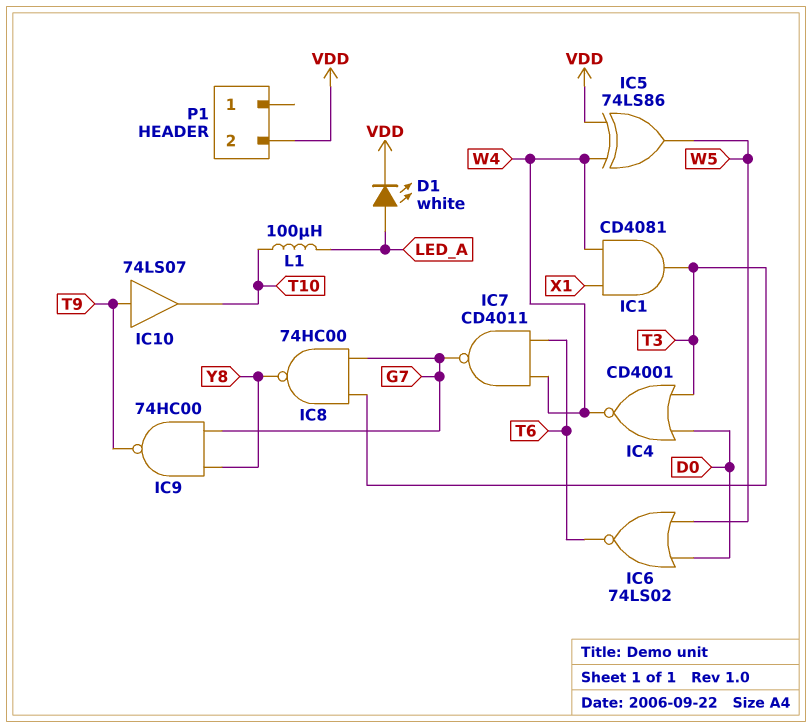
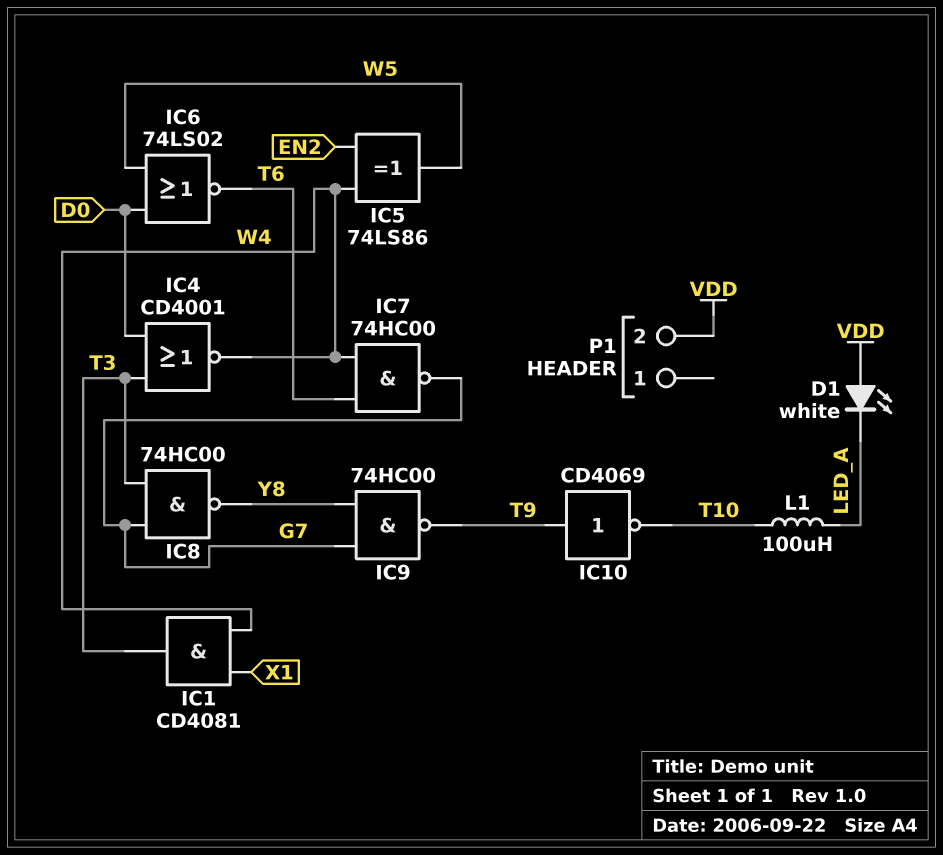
D1: LED white (A LED_A, K VDD) -> LED white (A VDD, K LED_A)
IC5: XOR 74LS86 (in VDD, in W4, out W5) -> XOR 74LS86 (in EN2, in W4, out W5)
IC7: NAND CD4011 (in T6, in W4, out G7) -> NAND 74HC00 (in T6, in W4, out G7)
IC10: buffer 74LS07 (in T9, out T10) -> NOT CD4069 (in T9, out T10)

